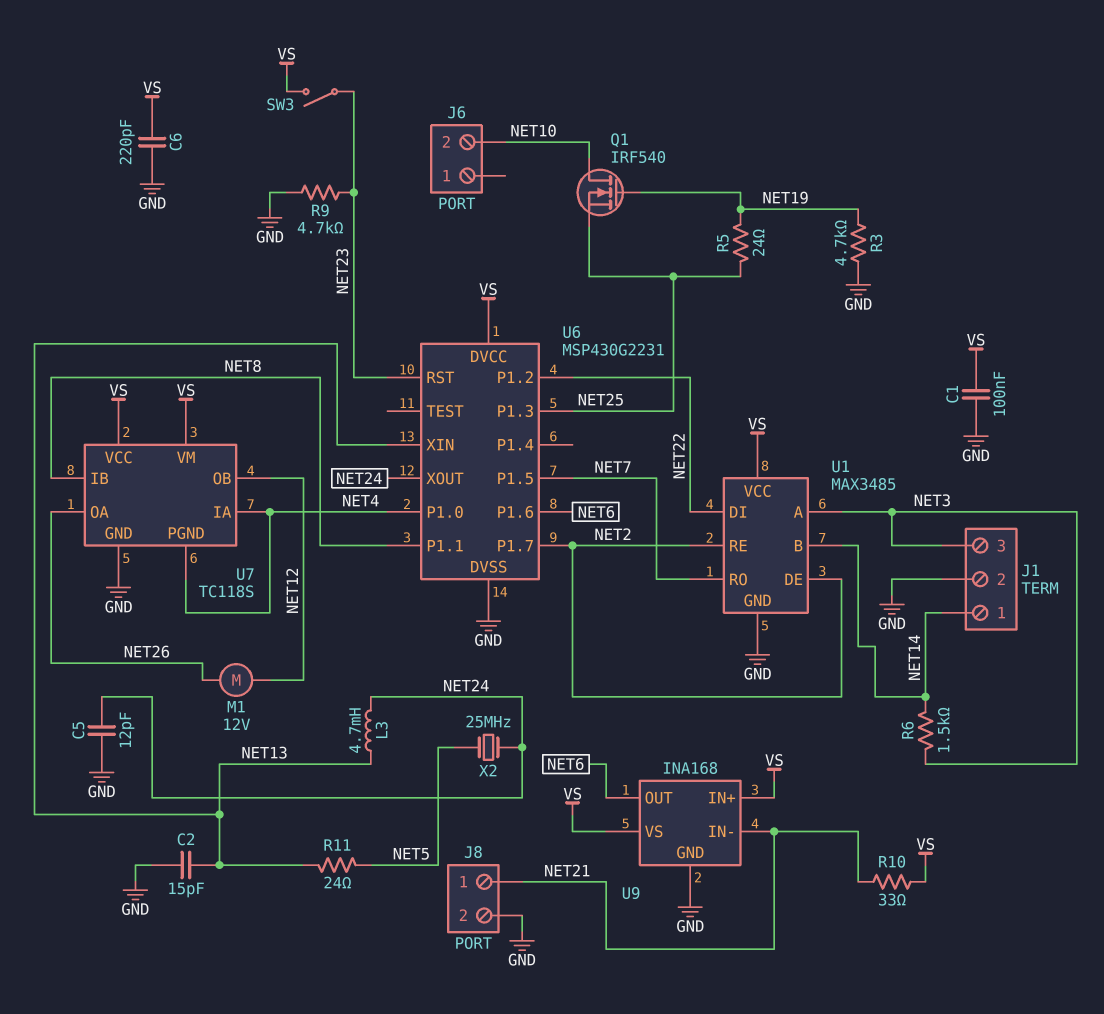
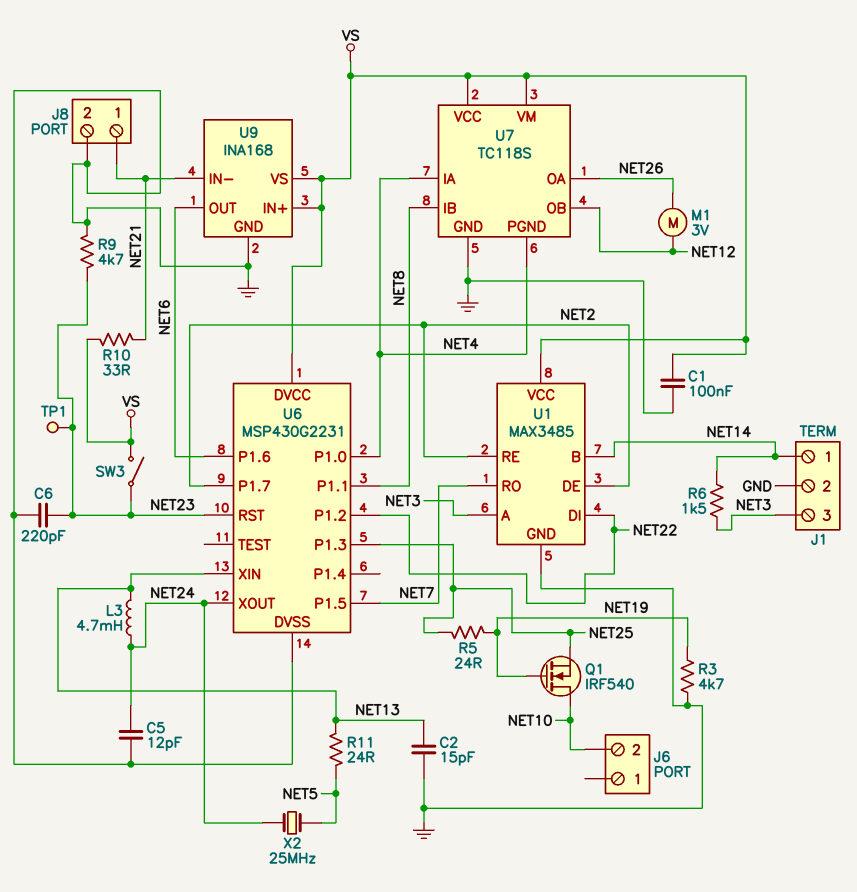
C6: 220pF (GND, VS) -> 220pF (GND, NET23)
M1: motor 12V (NET12, NET26) -> motor 3V (NET12, NET26)
TP1: none -> test point (NET23)

